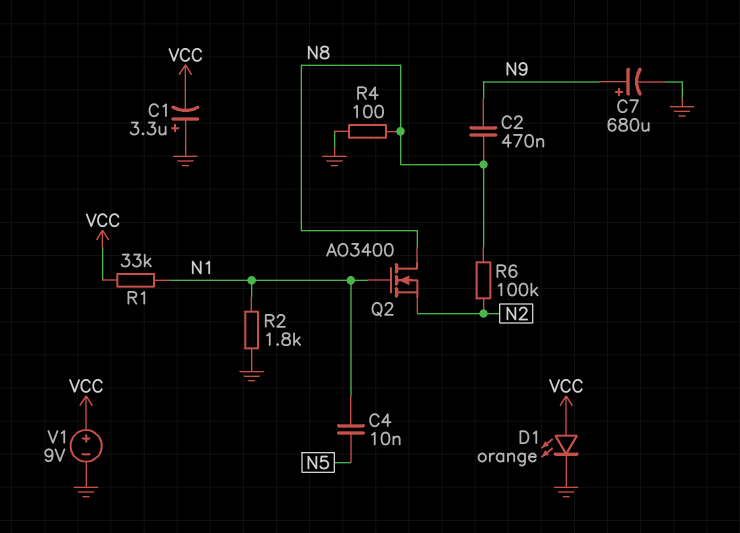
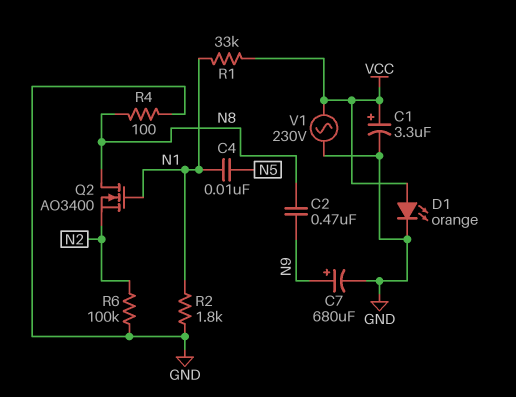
C1: 3.3uF (plus GND, minus VCC) -> 3.3uF (plus VCC, minus GND)
R6: 100k (N2, N8) -> 100k (GND, N2)
V1: 9V (plus VCC, minus GND) -> AC 230V (GND, VCC)

